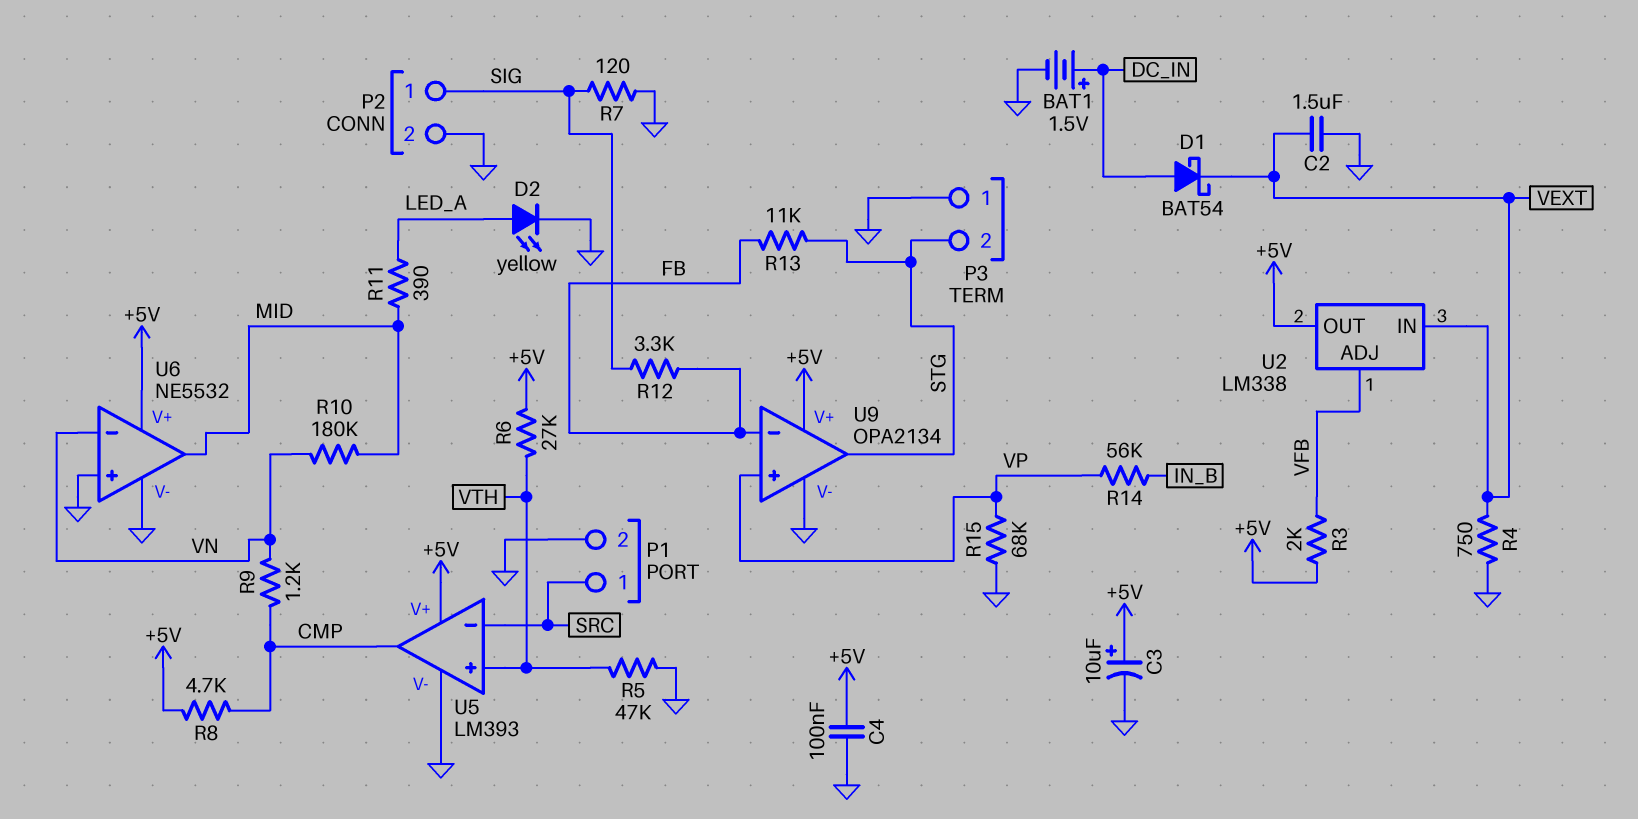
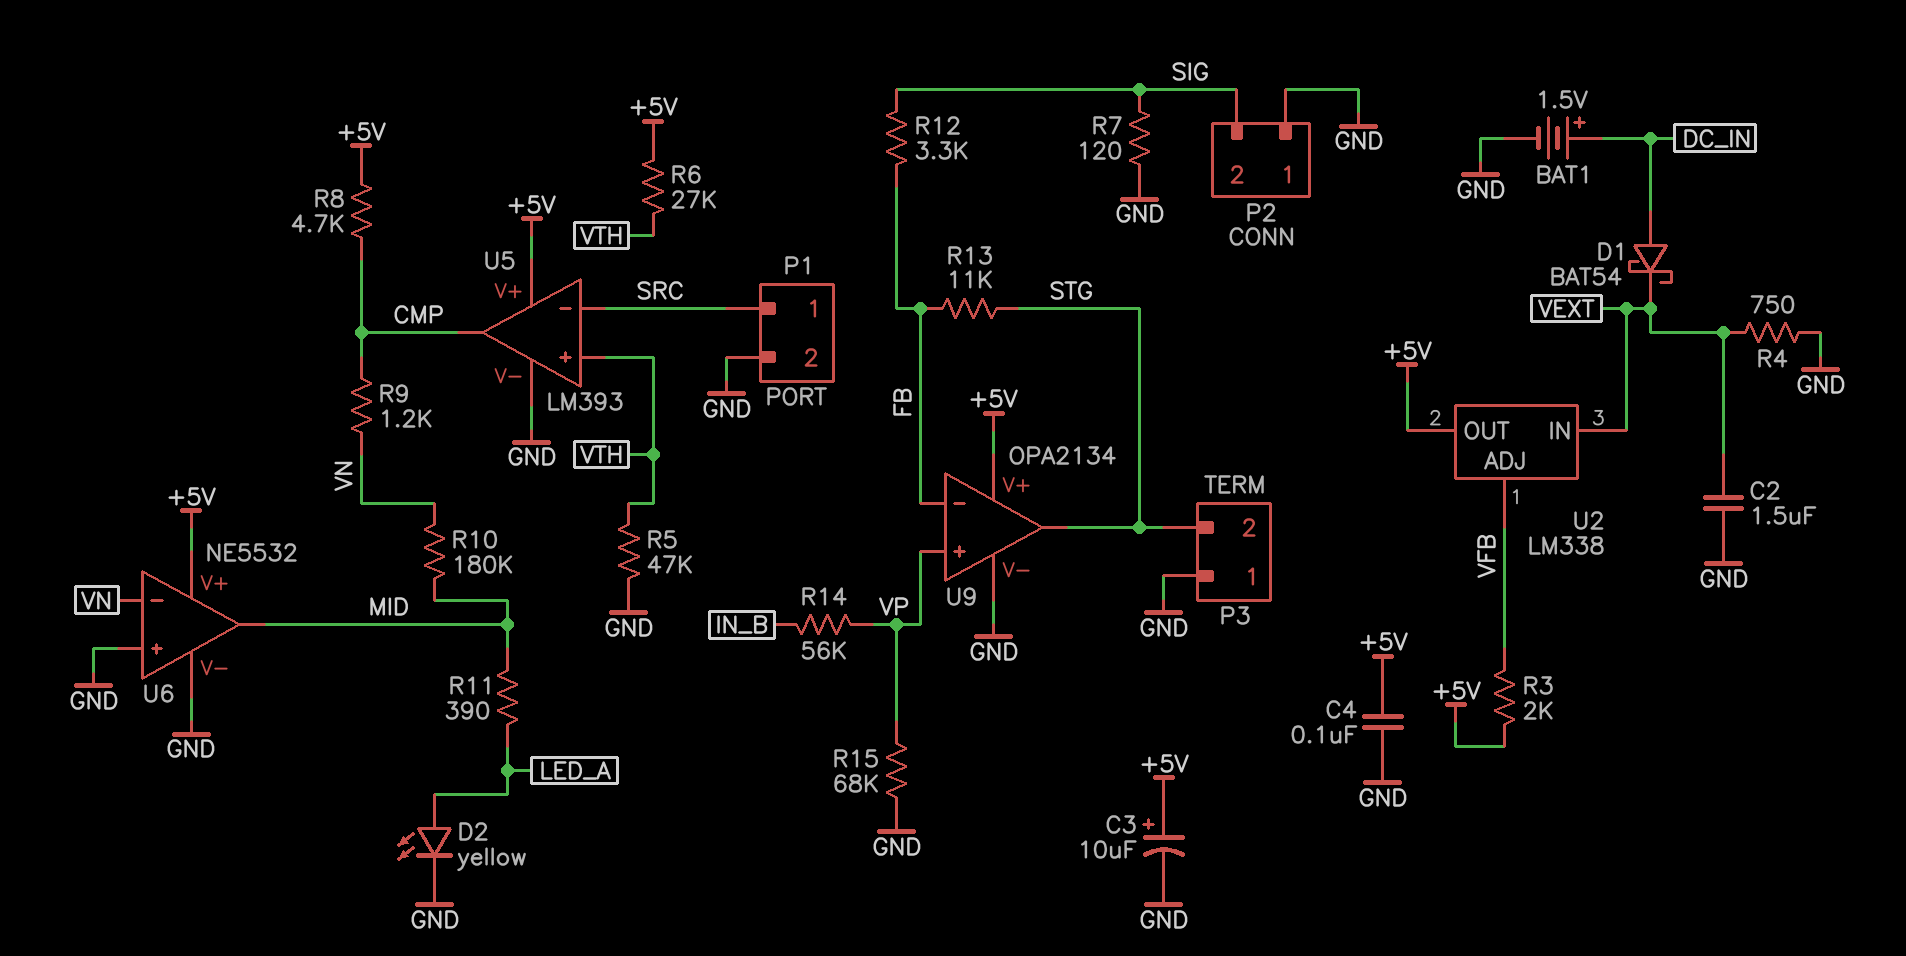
P2 pin 1: SIG -> GND
P2 pin 2: GND -> SIG

